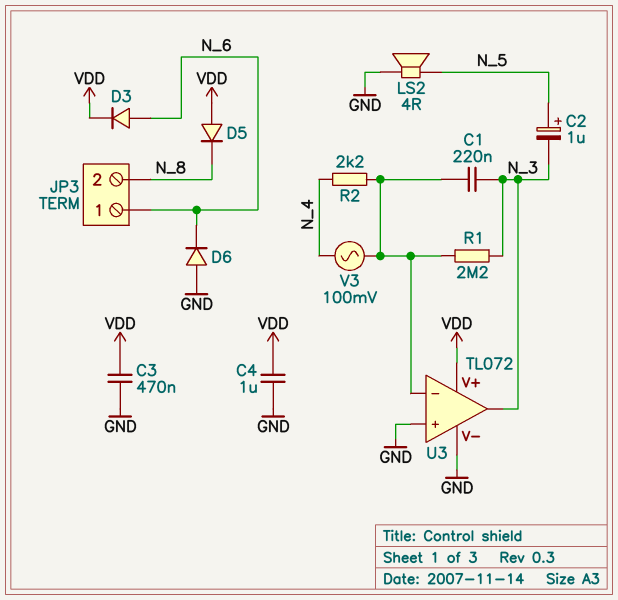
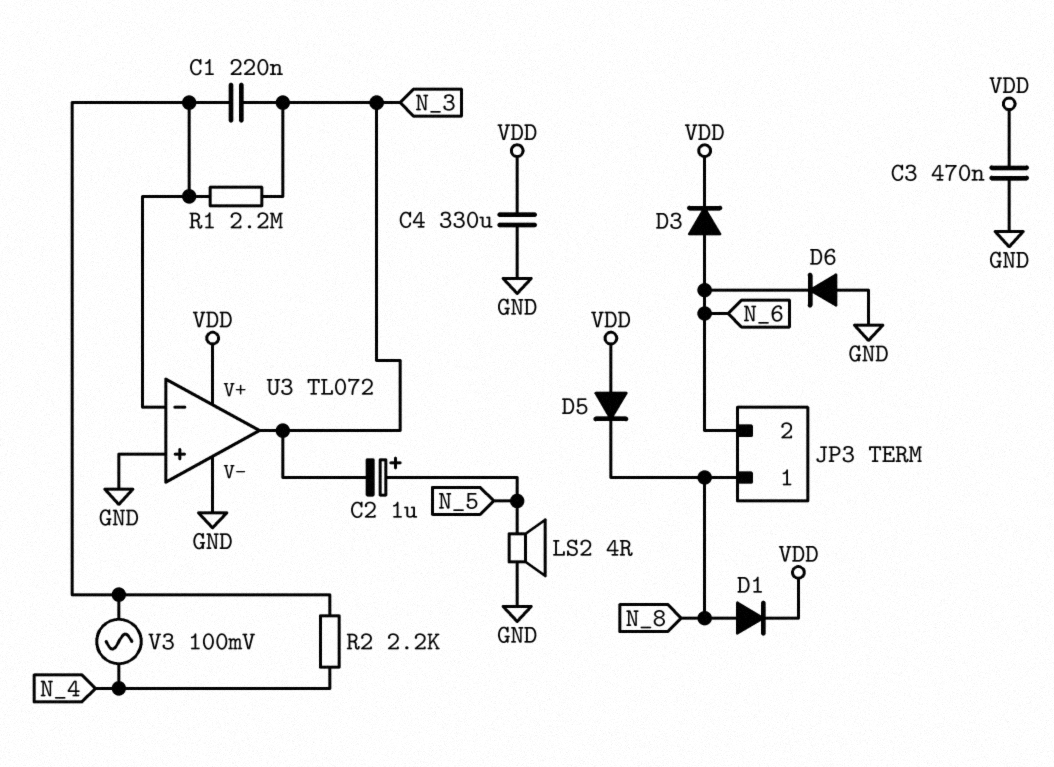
C4: 1uF (GND, VDD) -> 330uF (GND, VDD)
D1: none -> diode (A N_8, K VDD)
JP3 pin 1: N_6 -> N_8
JP3 pin 2: N_8 -> N_6

